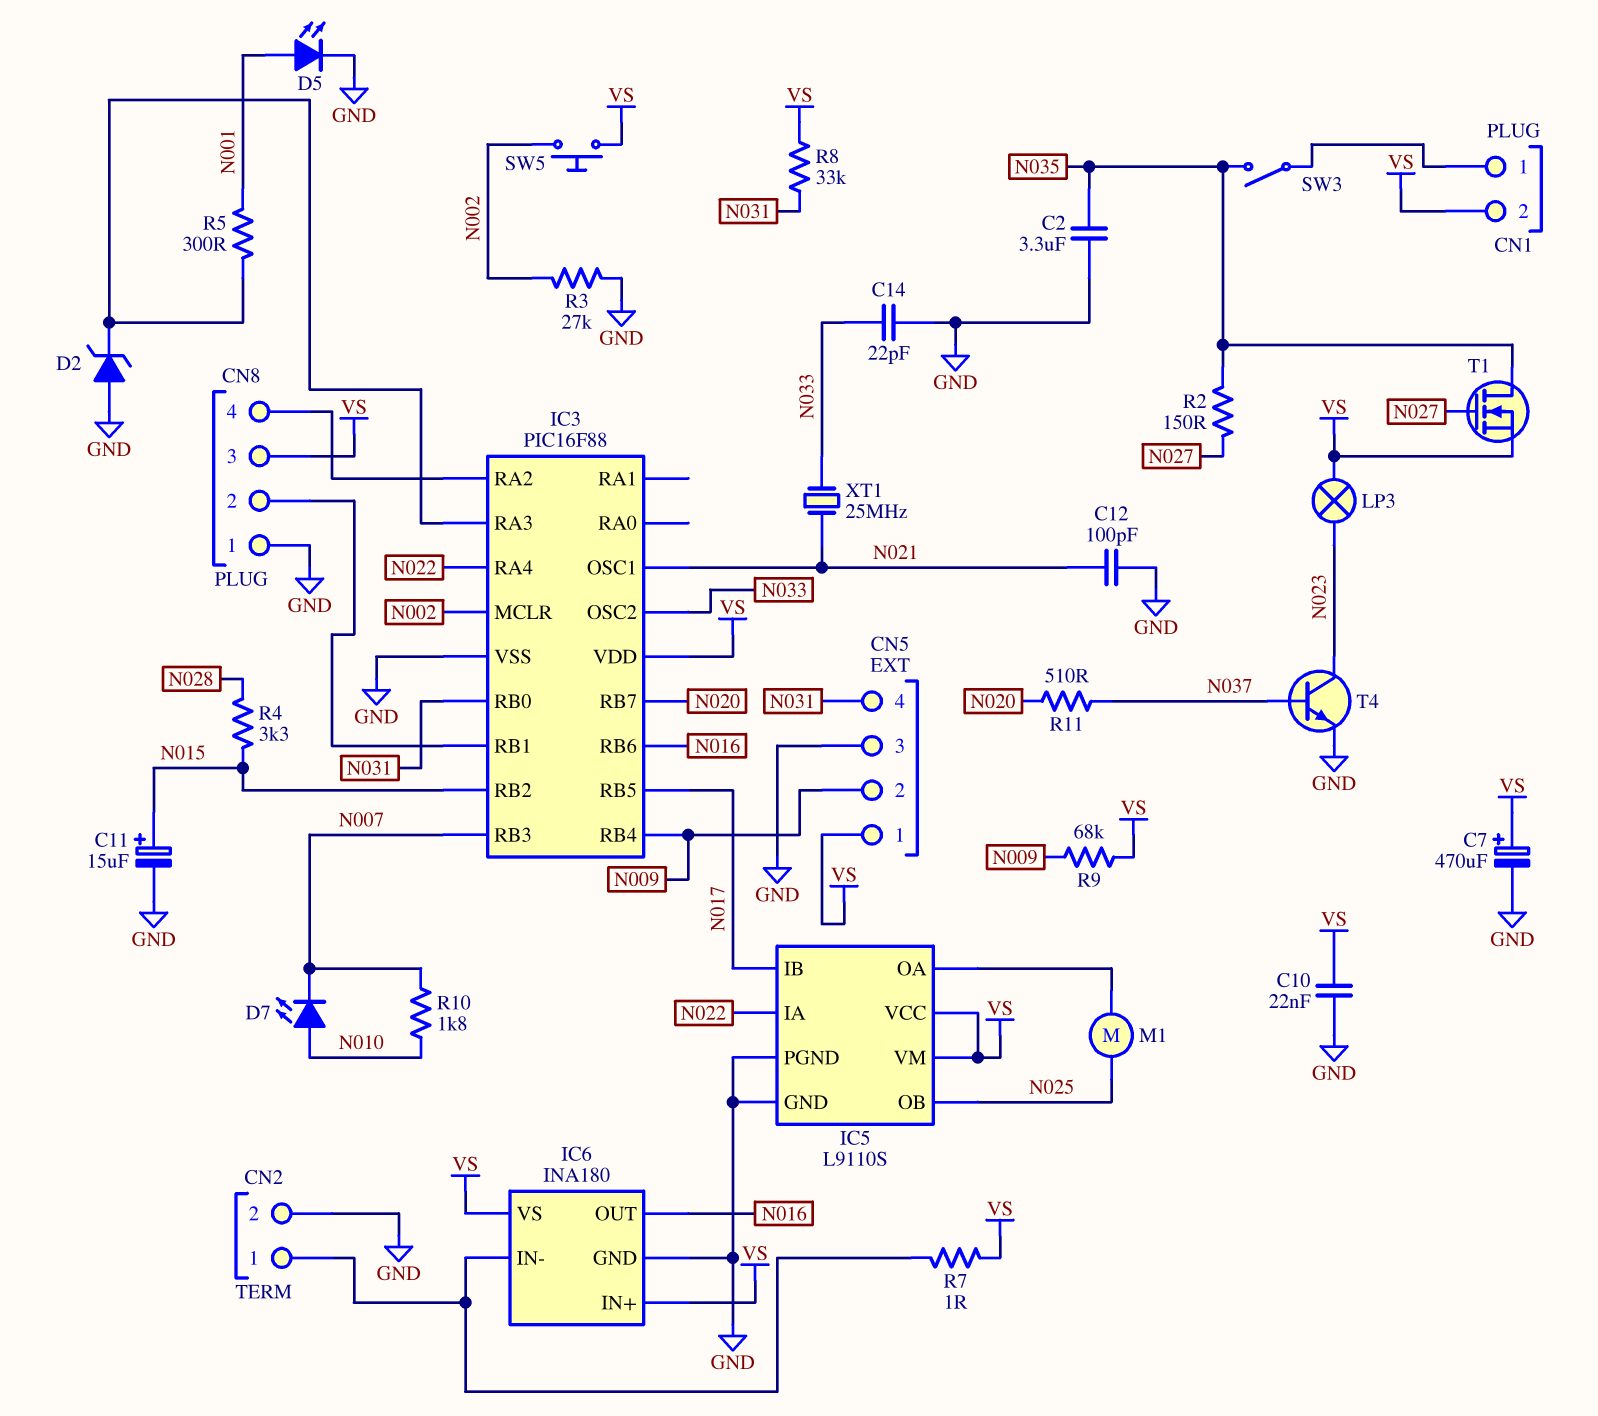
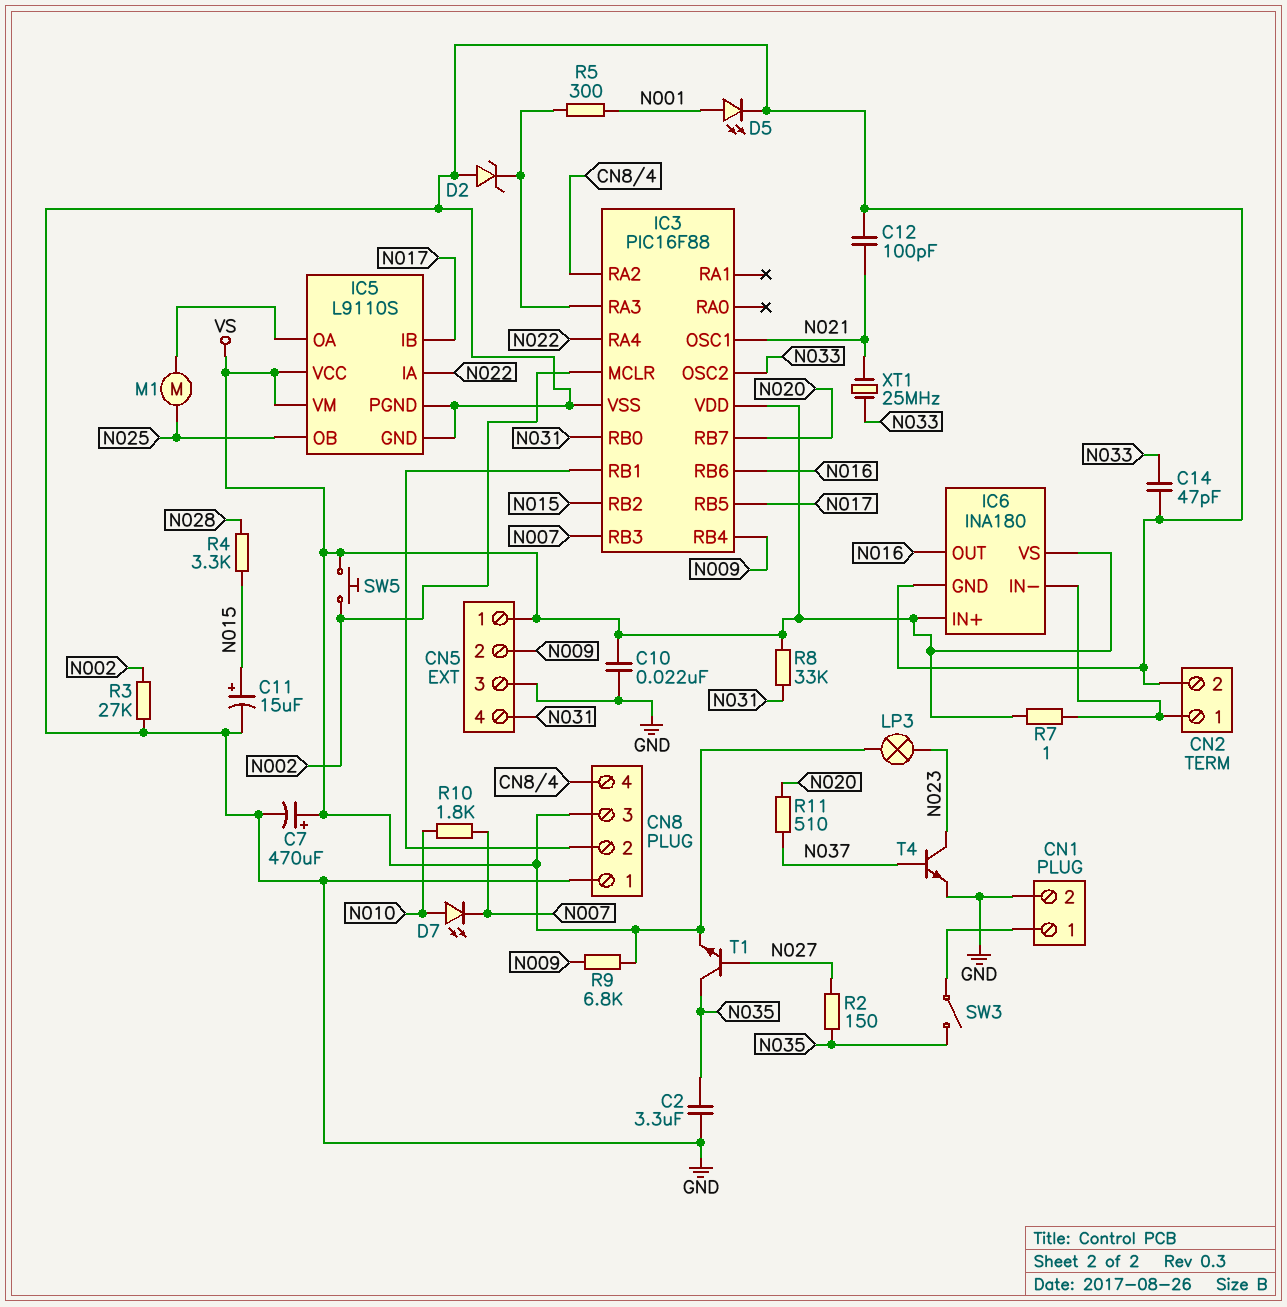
C14: 22pF (GND, N033) -> 47pF (GND, N033)
CN1 pin 2: VS -> GND
R9: 68k (N009, VS) -> 6.8k (N009, VS)
T1: NMOS (G N027, D N035, S VS) -> NPN (B N027, C N035, E VS)

